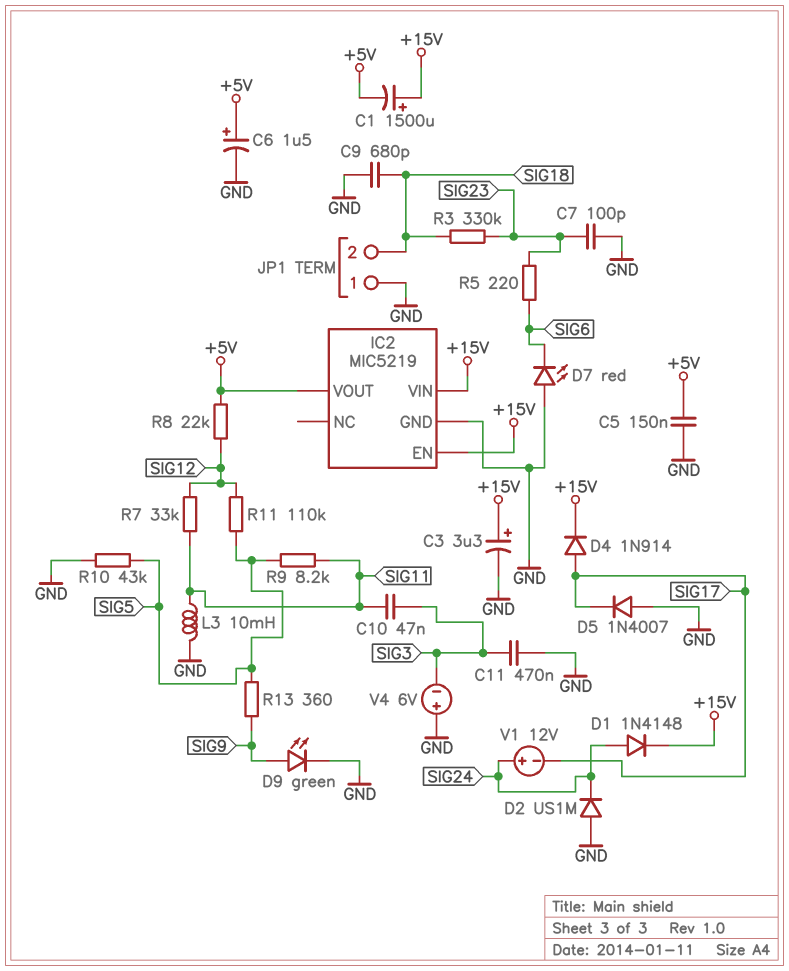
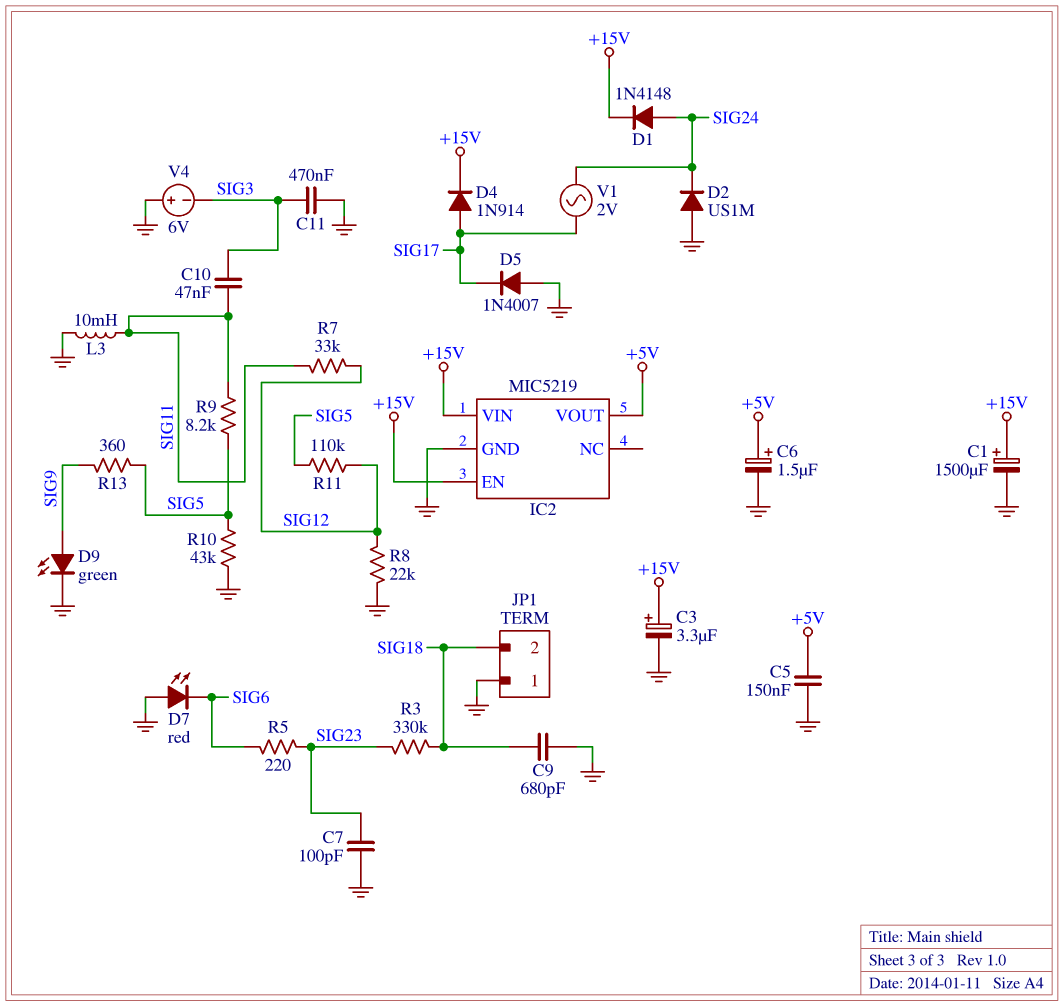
C1: 1500uF (plus +15V, minus +5V) -> 1500uF (plus +15V, minus GND)
R8: 22k (+5V, SIG12) -> 22k (GND, SIG12)
V1: 12V (plus SIG24, minus SIG17) -> AC 2V (SIG17, SIG24)

